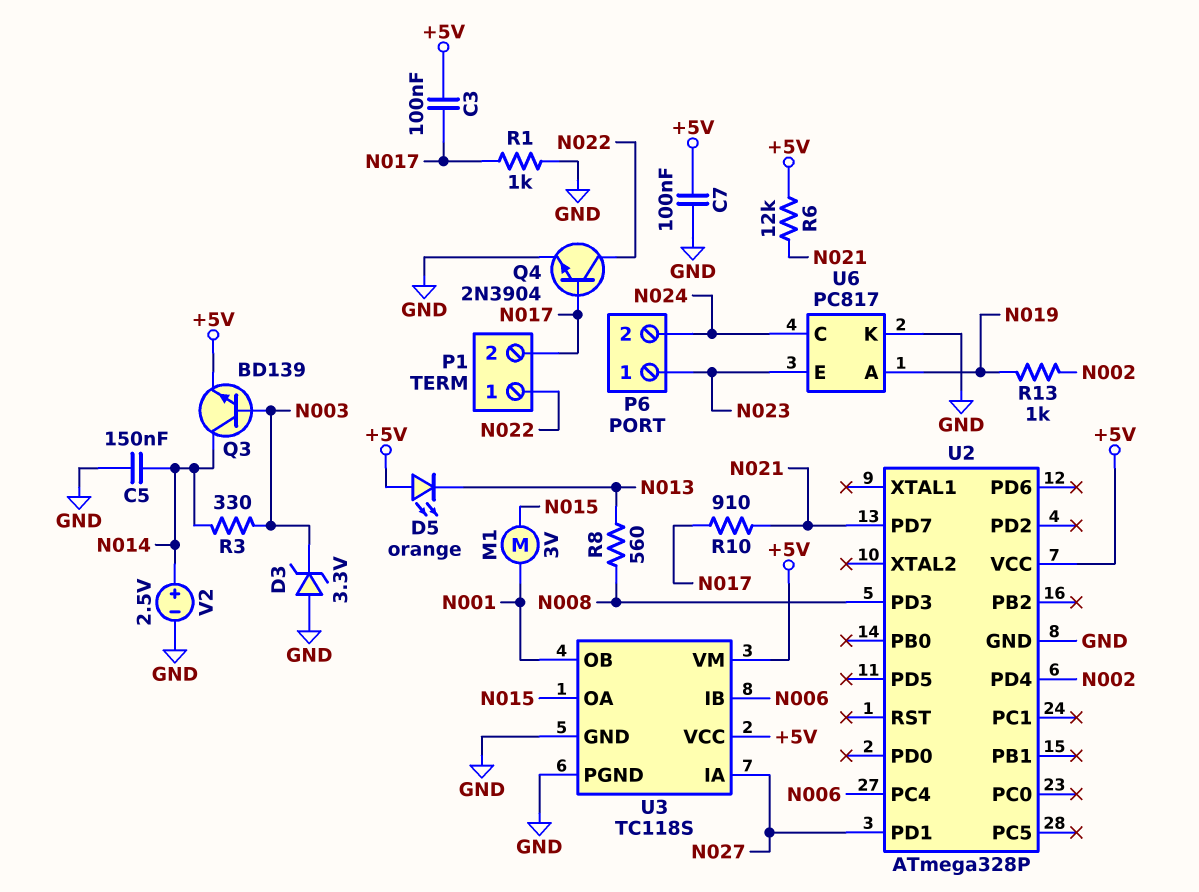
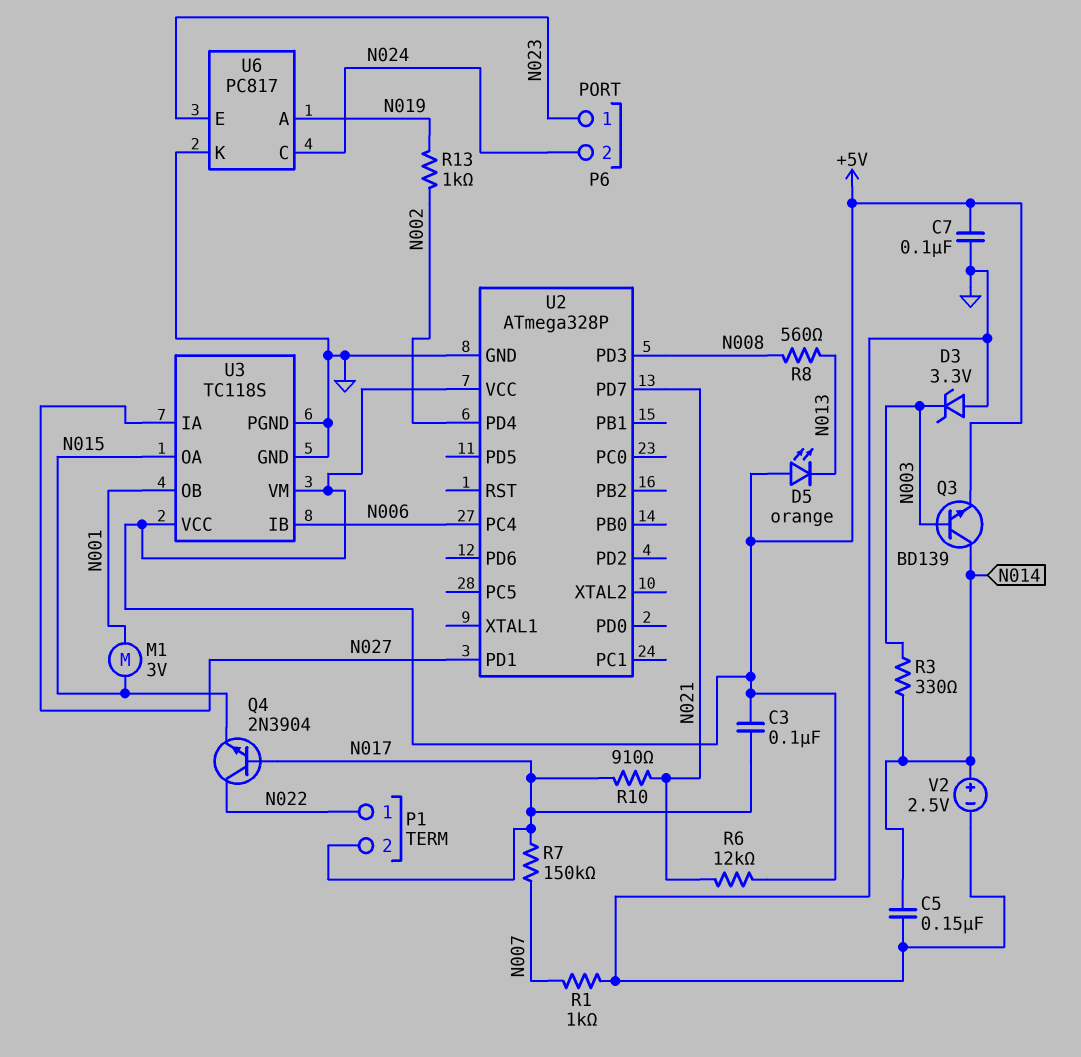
Q4: NPN 2N3904 (B N017, C N022, E GND) -> NPN 2N3904 (B N017, C N022, E N015)
R1: 1k (GND, N017) -> 1k (GND, N007)
R7: none -> 150k (N007, N017)

